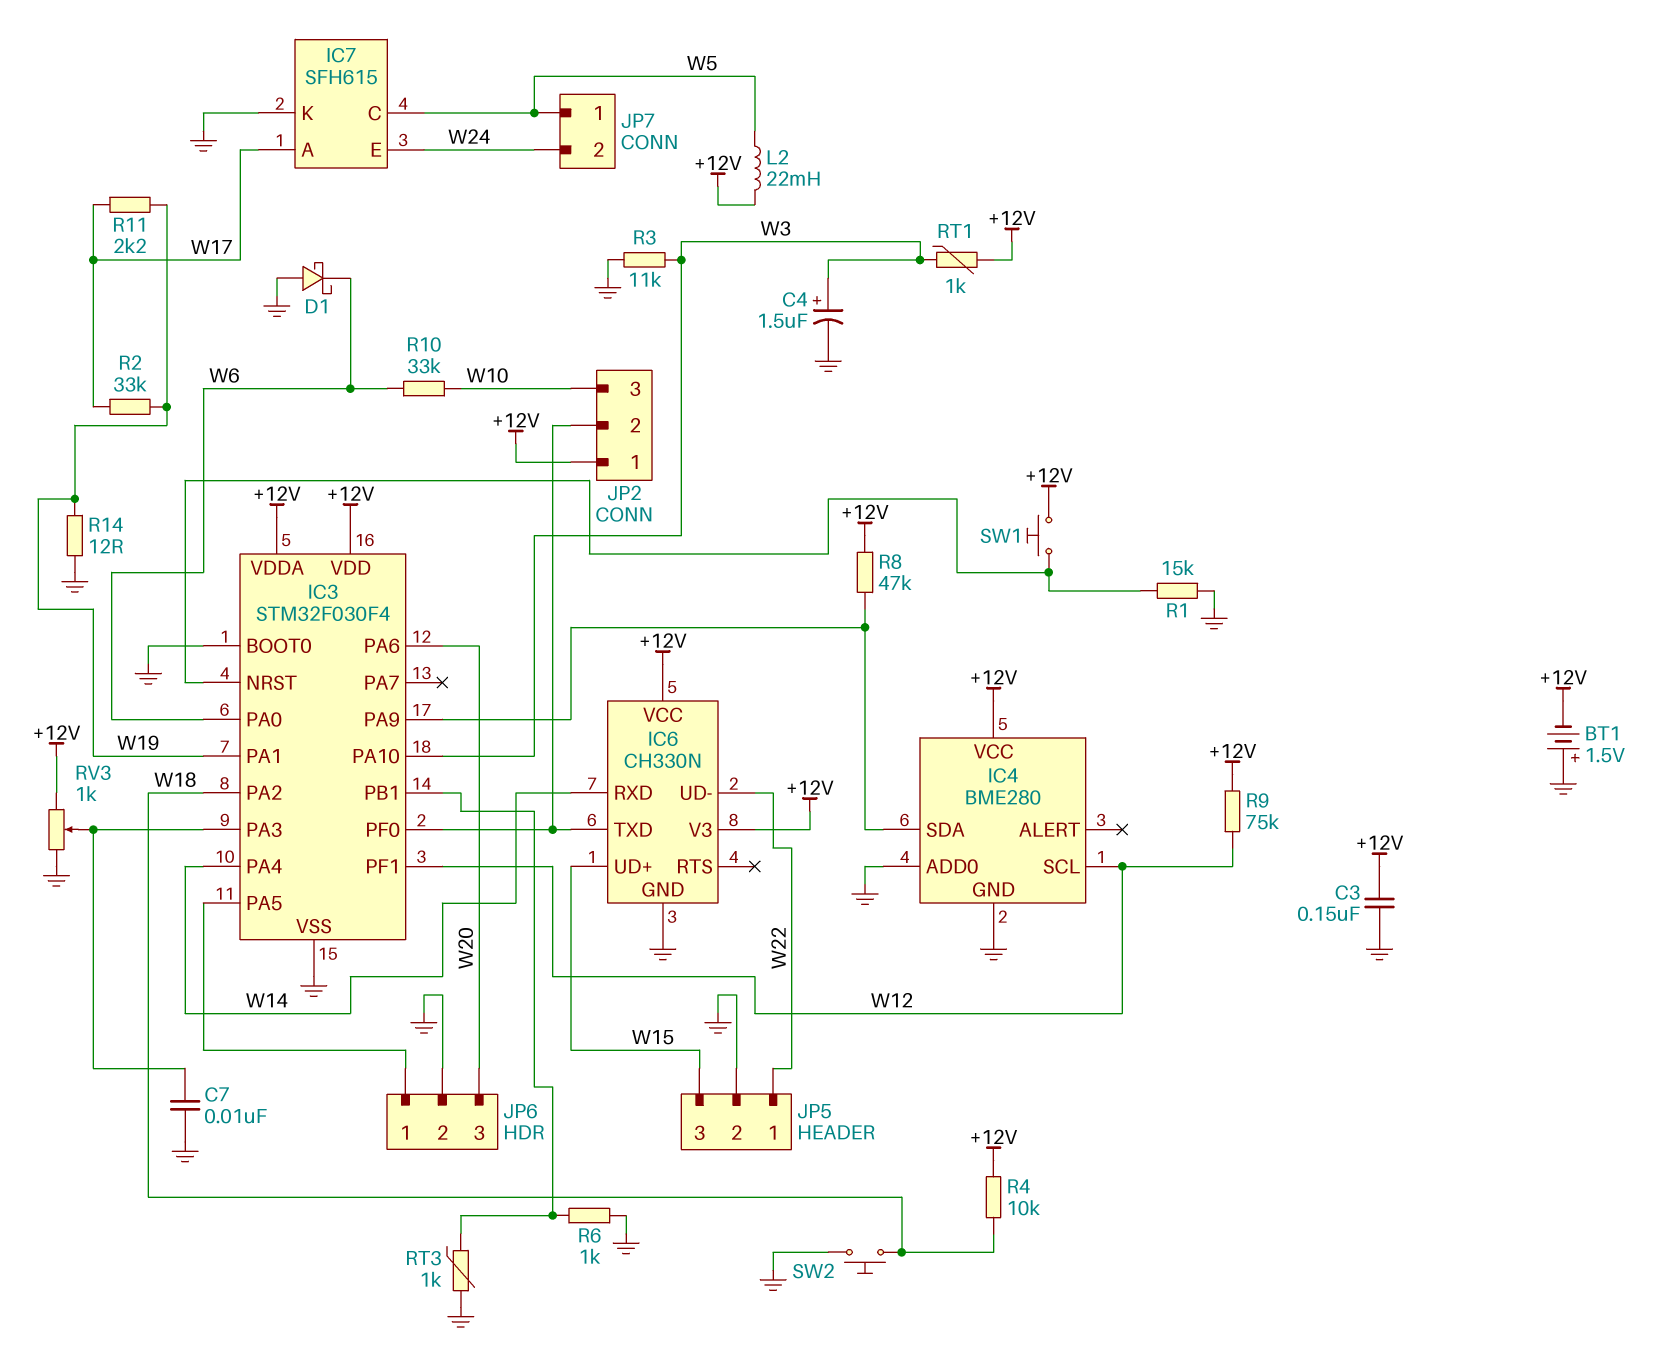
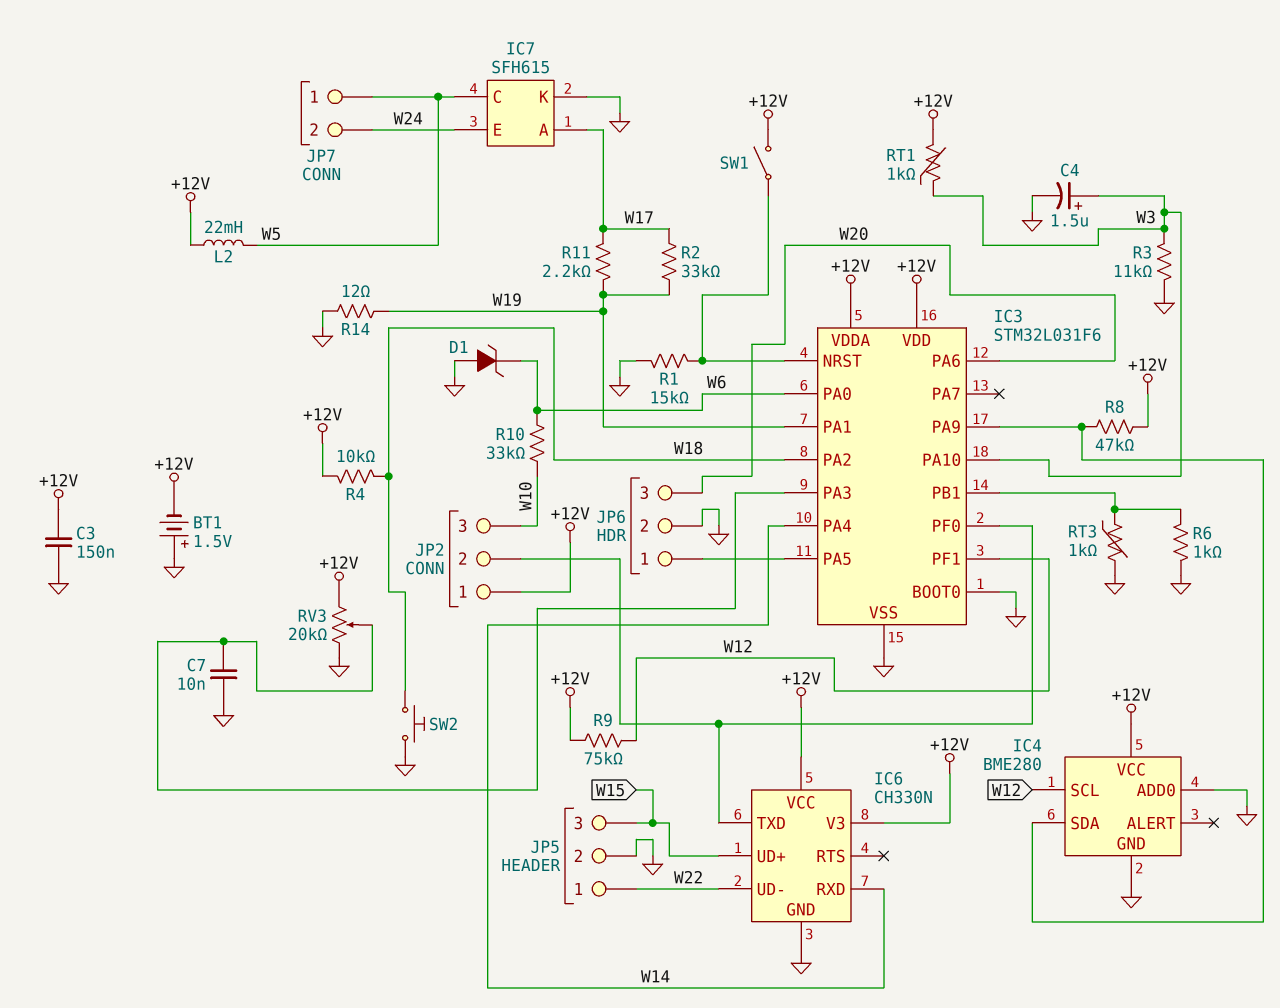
D1: schottky (A GND, K W6) -> zener (A GND, K W6)
IC3: STM32F030F4 -> STM32L031F6
RV3: 1k (+12V, GND, wiper IC3/PA3) -> 20k (+12V, GND, wiper IC3/PA3)
SW1: button (+12V, IC3/NRST) -> switch (+12V, IC3/NRST)

